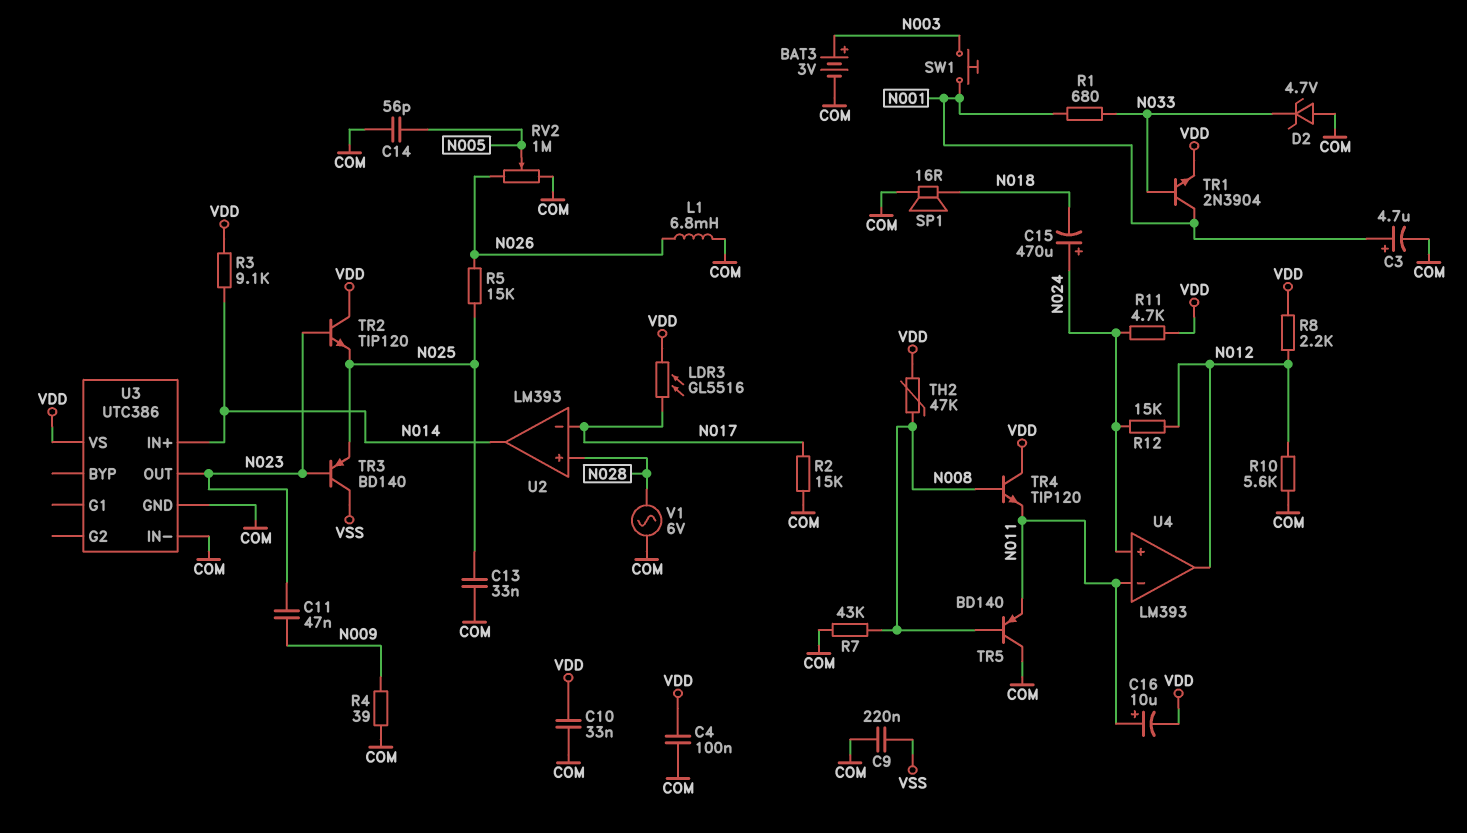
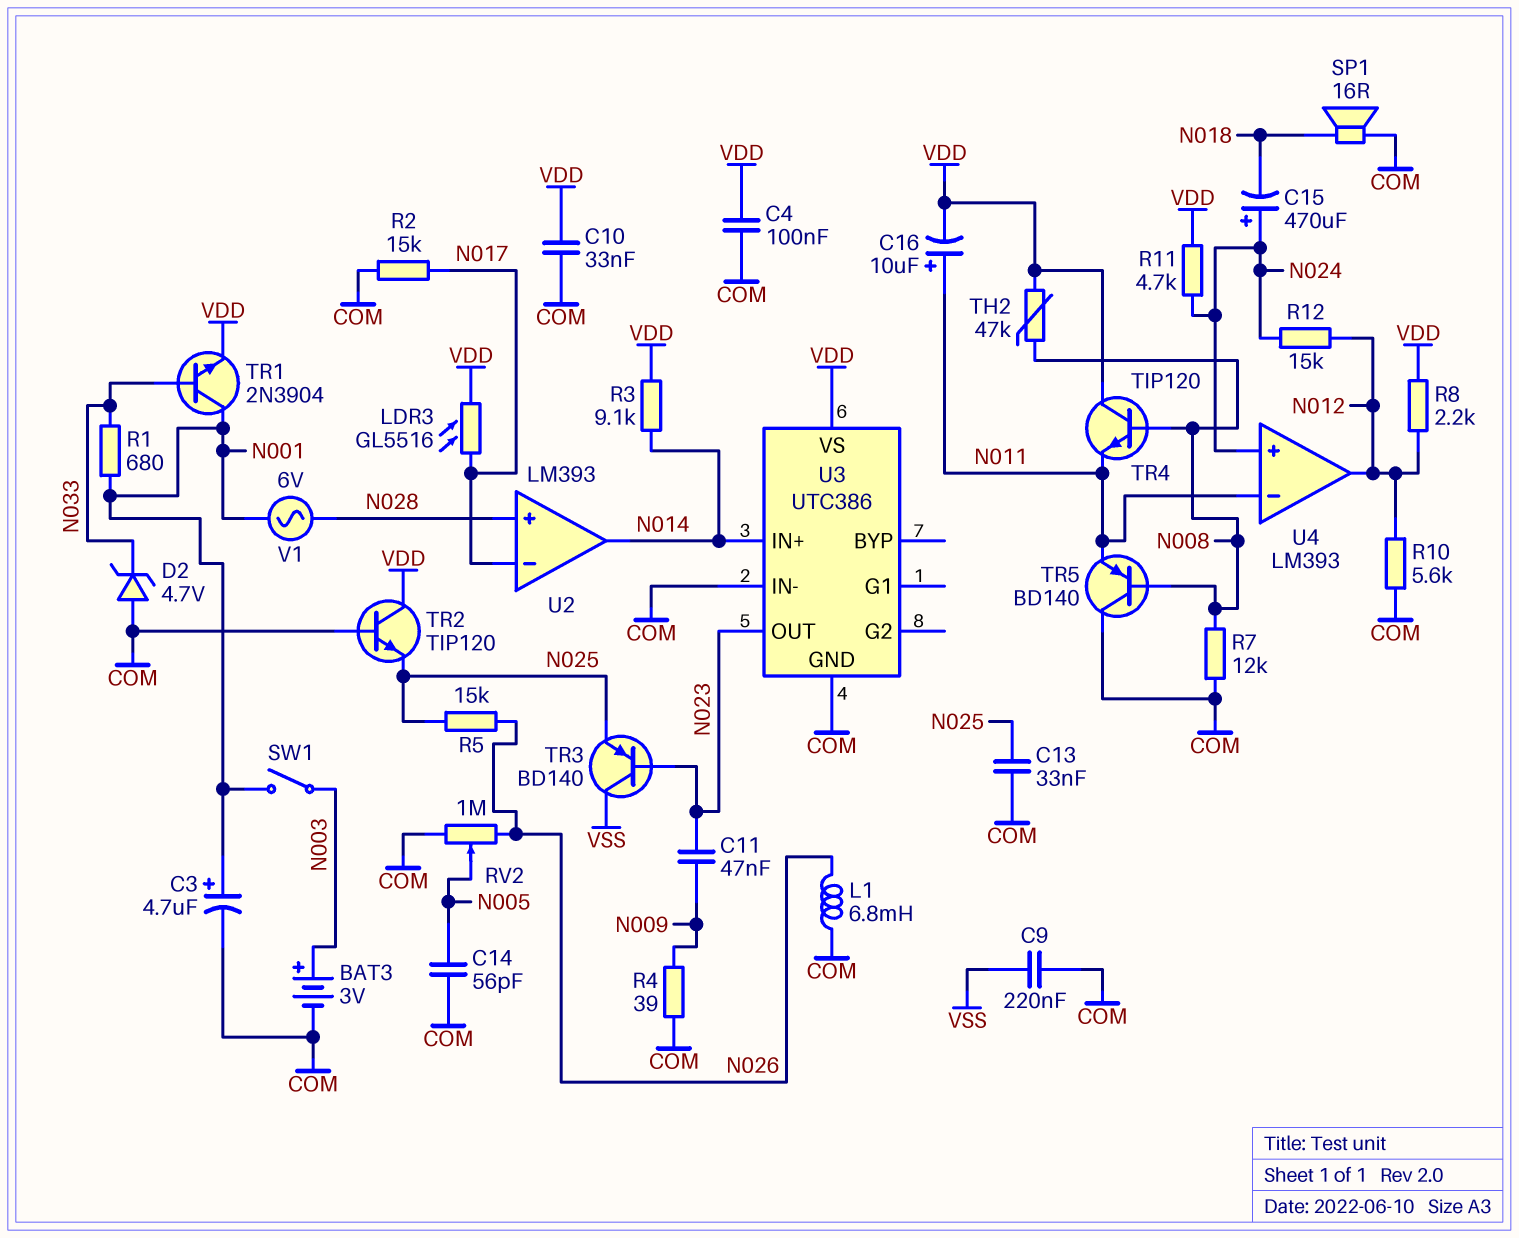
R7: 43k (COM, N008) -> 12k (COM, N008)
SW1: button (N001, N003) -> switch (N001, N003)
TR2: NPN TIP120 (B N023, C VDD, E N025) -> NPN TIP120 (B COM, C VDD, E N025)
V1: AC 6V (COM, N028) -> AC 6V (N001, N028)

